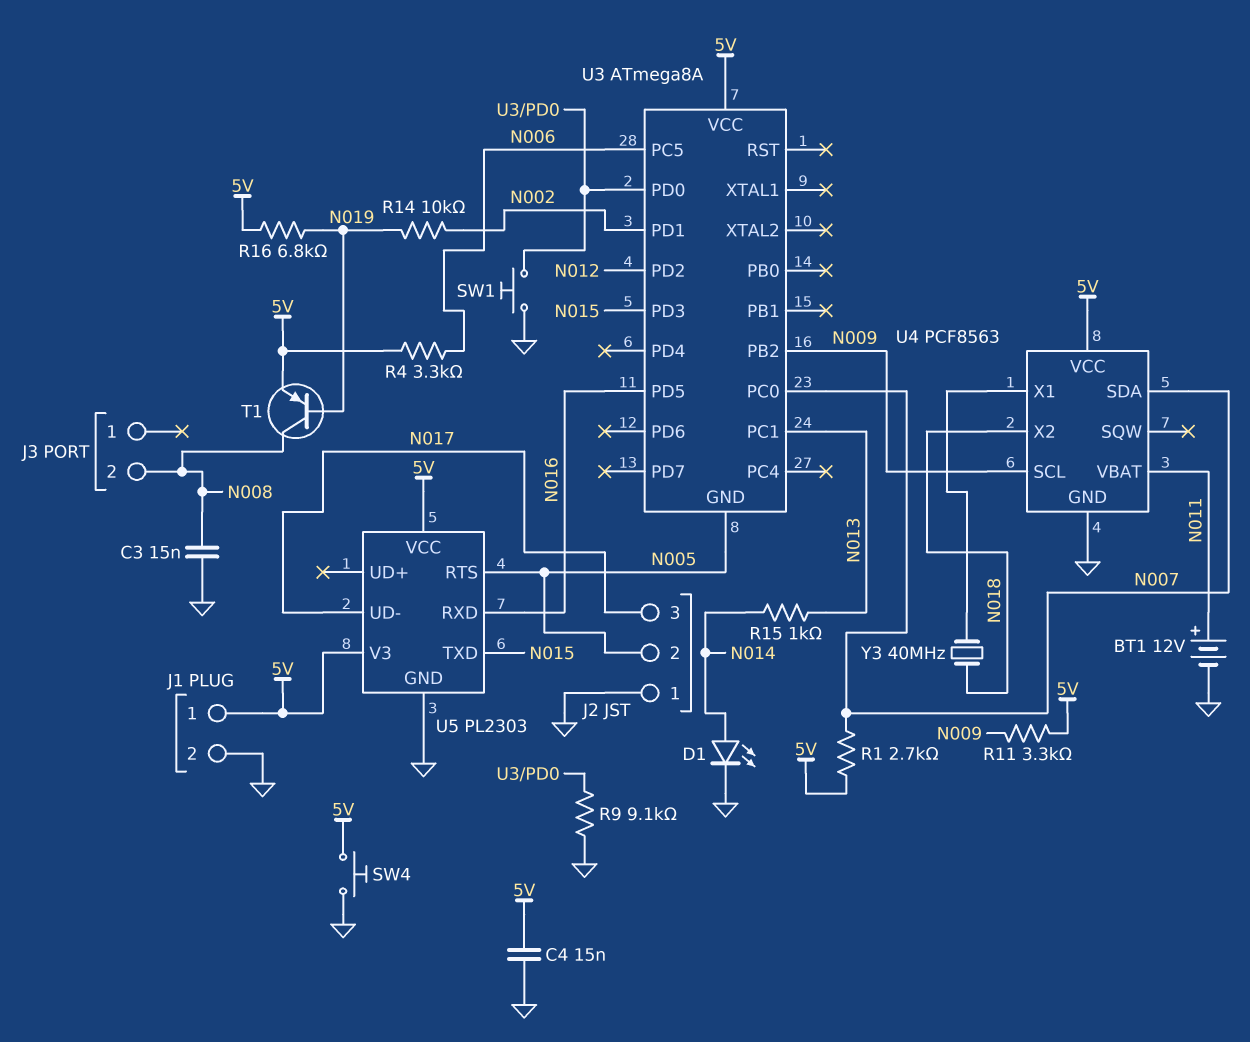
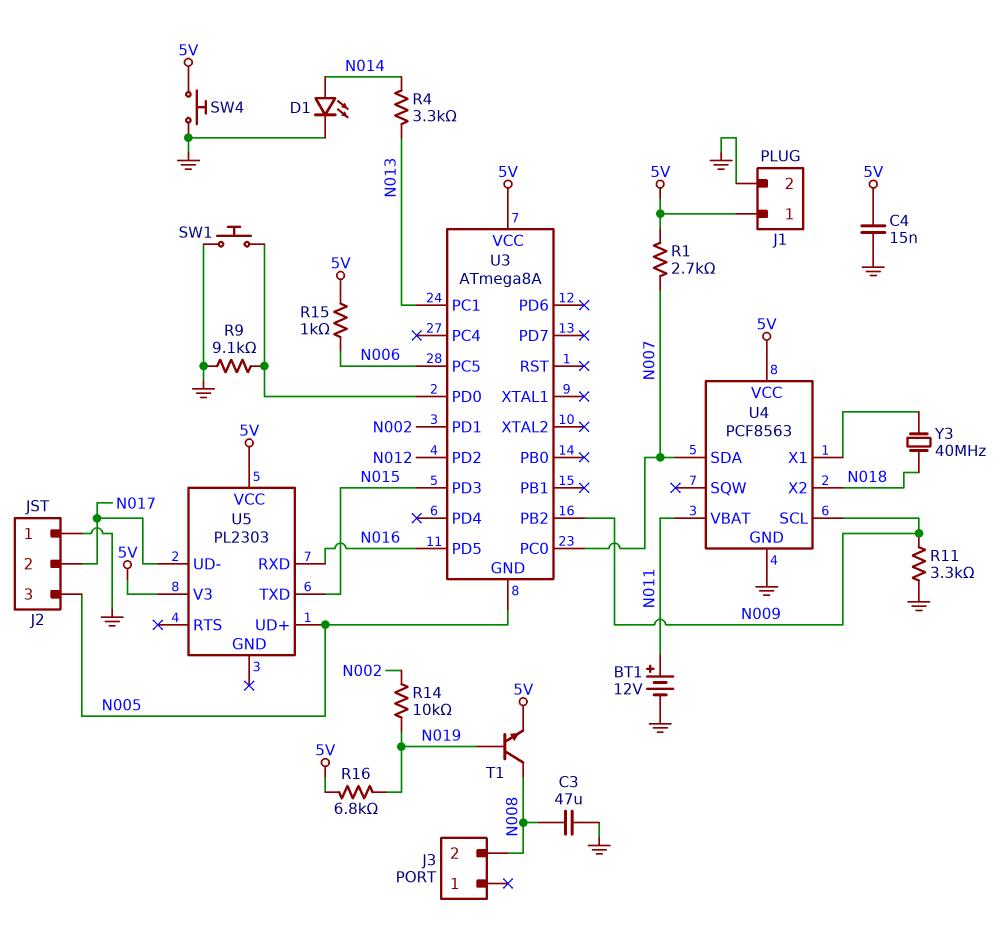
C3: 15nF (GND, N008) -> 47uF (GND, N008)
J2 pin 2: N005 -> N017
J2 pin 3: N017 -> N005
R4: 3.3k (5V, N006) -> 3.3k (N013, N014)
R11: 3.3k (5V, N009) -> 3.3k (GND, N009)
R15: 1k (N013, N014) -> 1k (5V, N006)
T1: PNP (B N019, C N008, E 5V) -> NPN (B N019, C N008, E 5V)
U5 pin GND: GND -> none
U5 pin RTS: N005 -> none
U5 pin UD+: none -> N005

